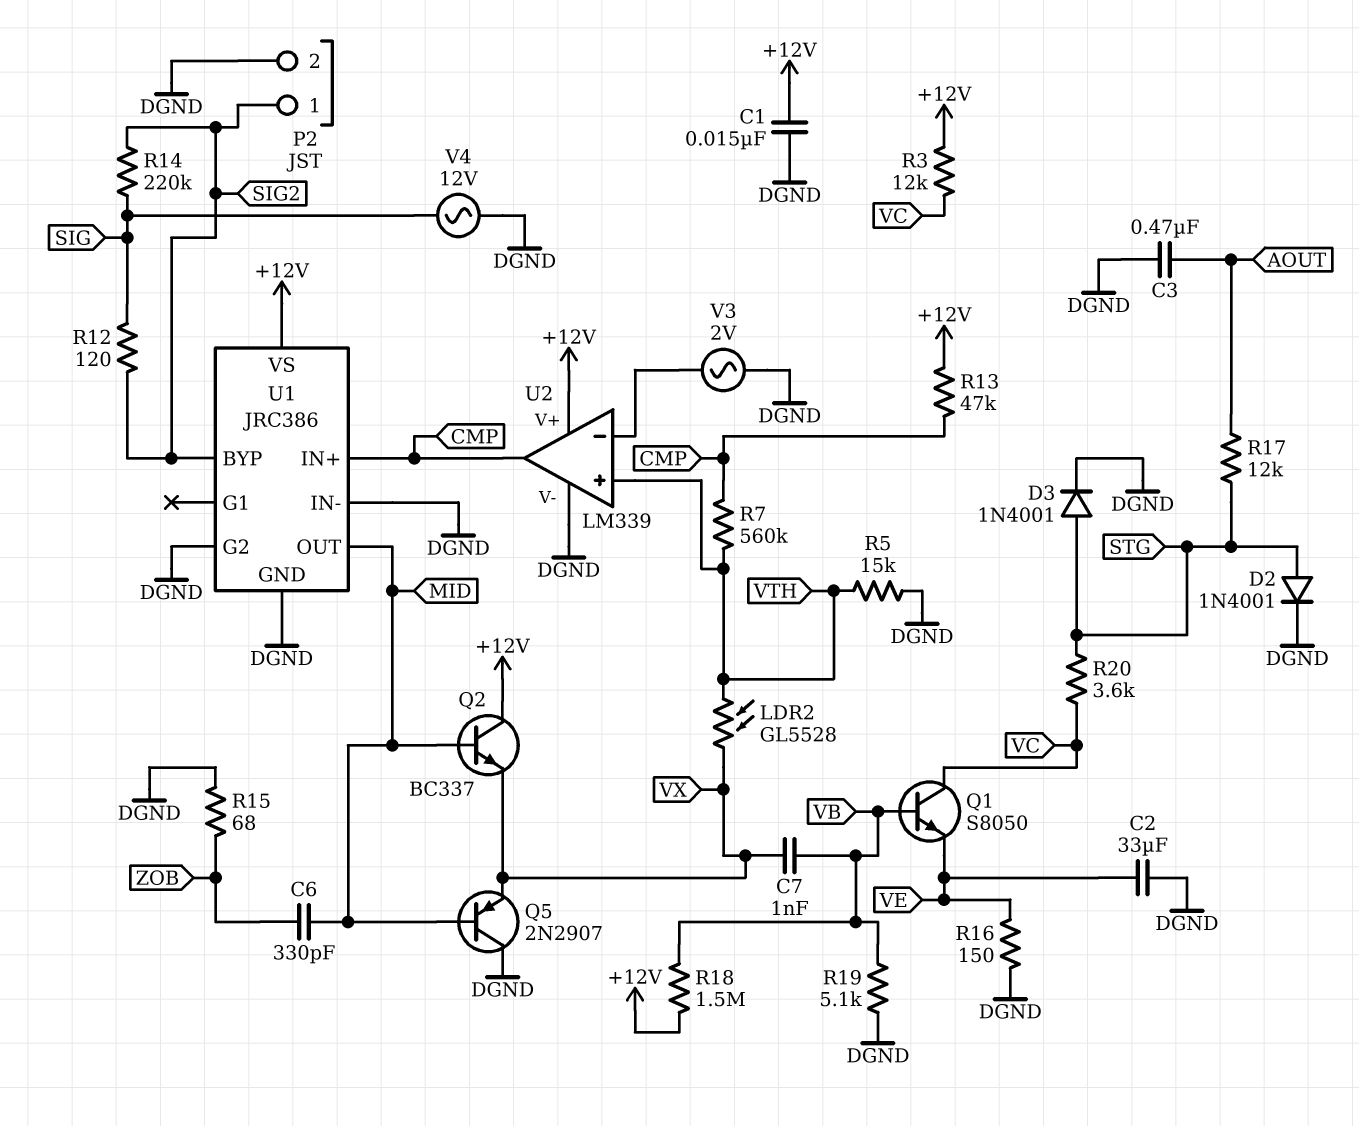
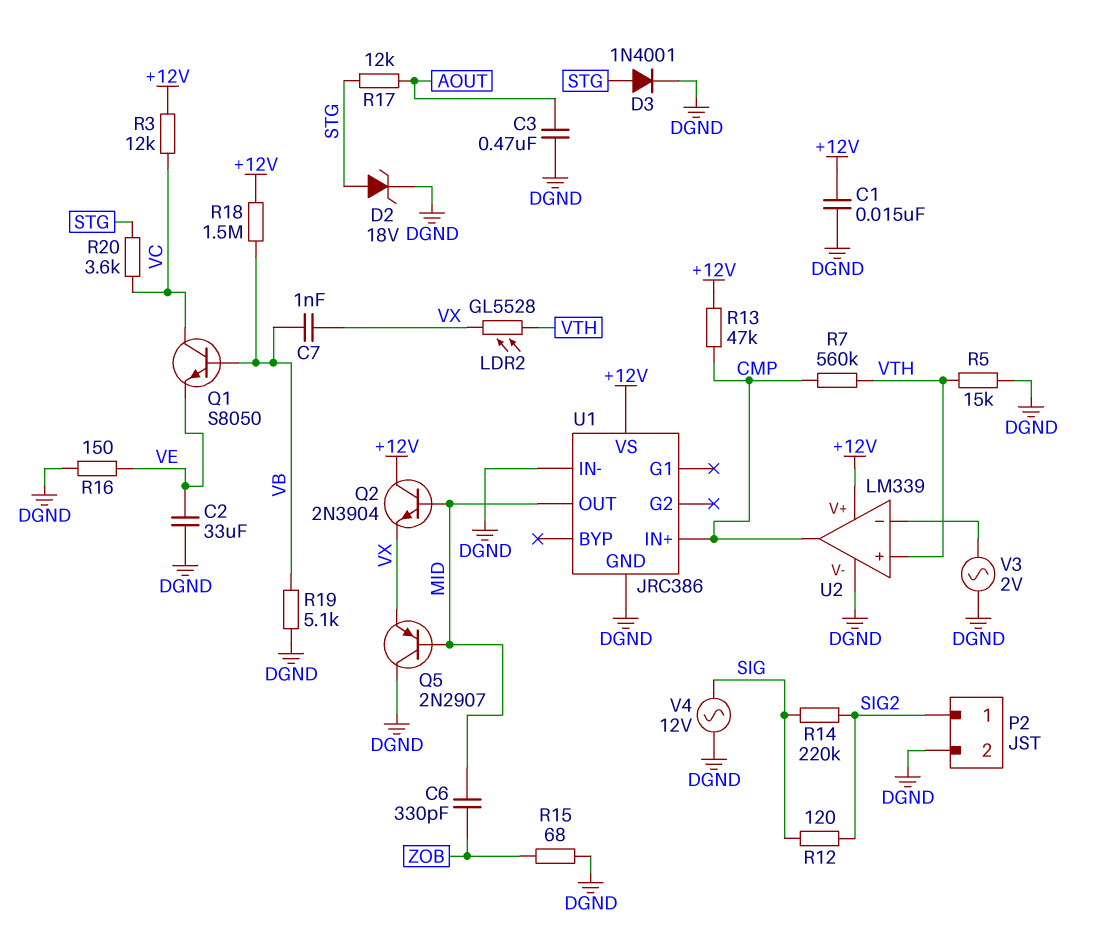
D2: diode 1N4001 (A STG, K DGND) -> zener 18V (A STG, K DGND)
Q2: NPN BC337 (B MID, C +12V, E VX) -> NPN 2N3904 (B MID, C +12V, E VX)
U1 pin BYP: SIG2 -> none
U1 pin G2: DGND -> none

